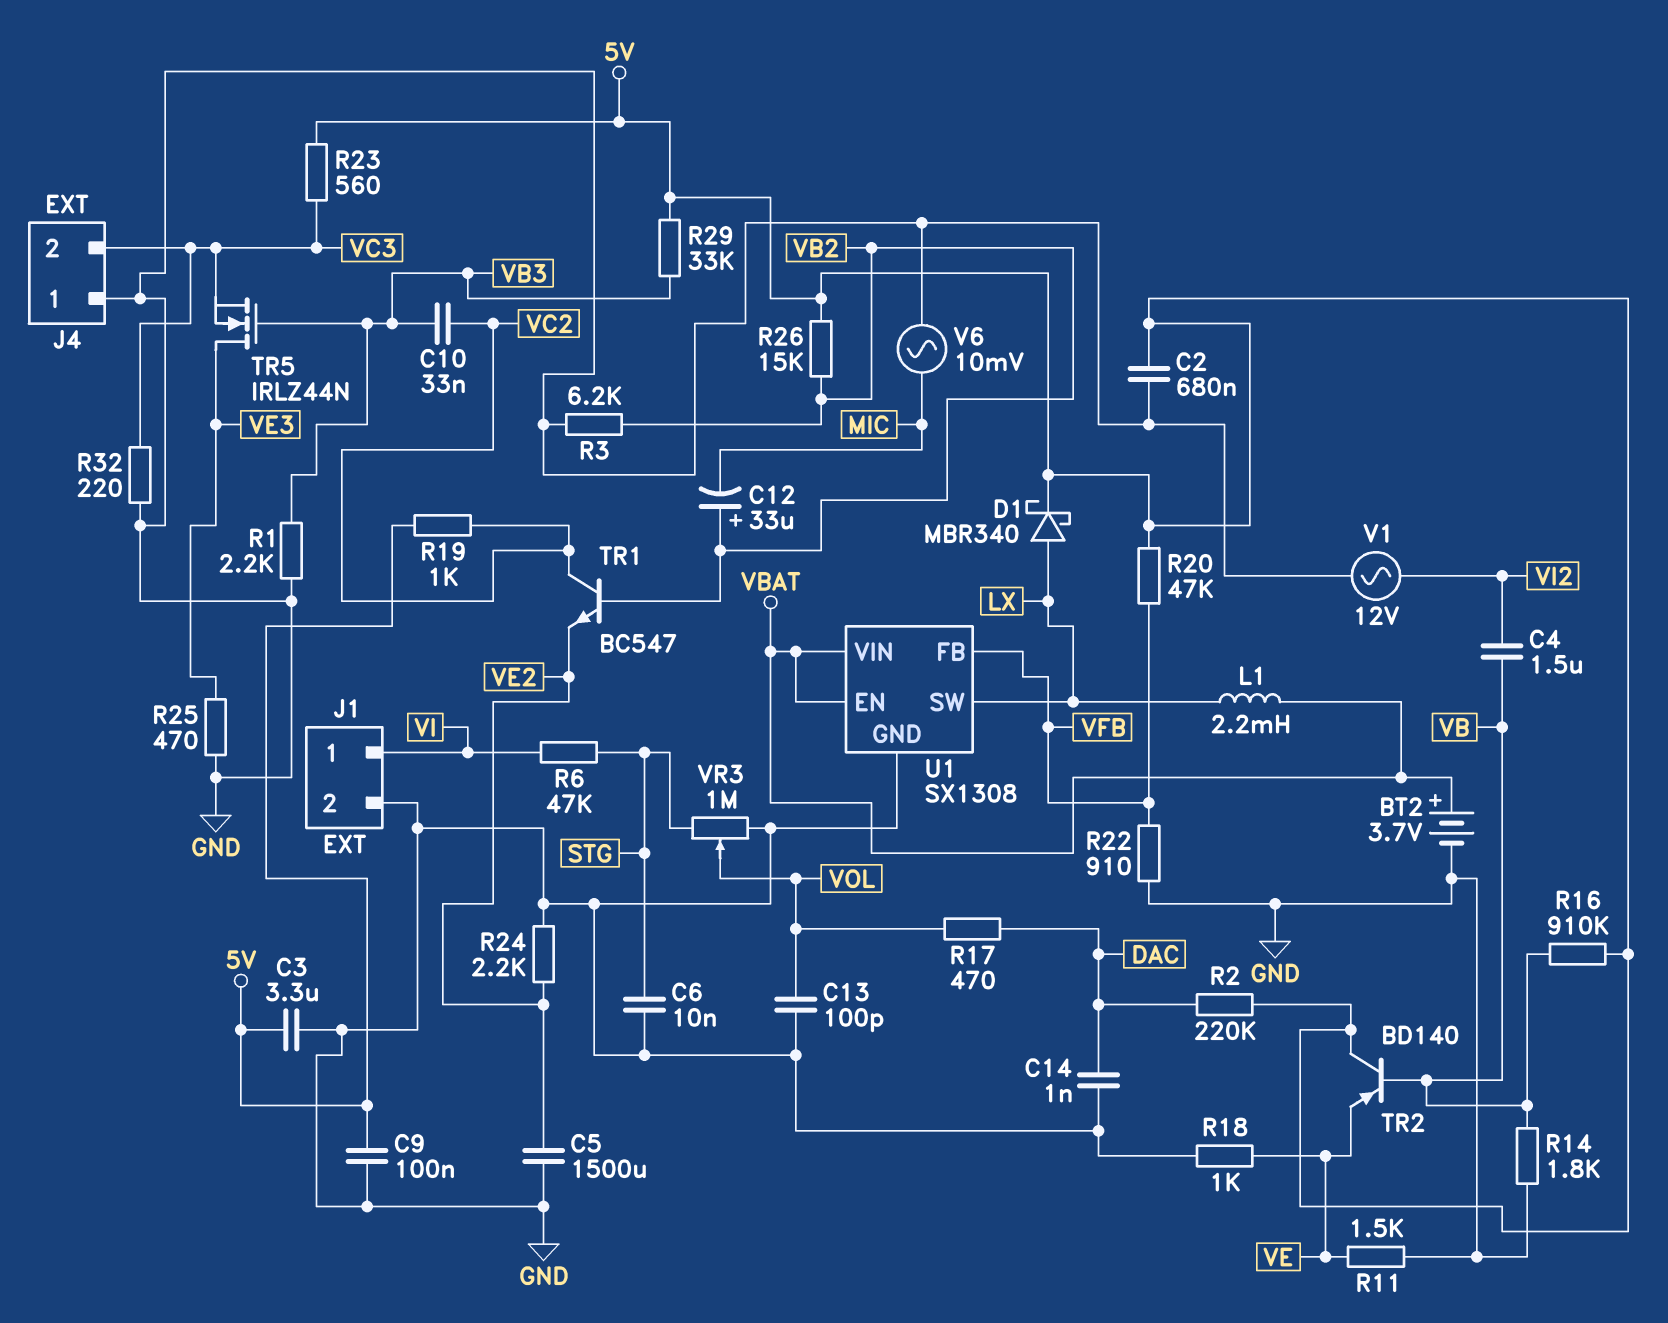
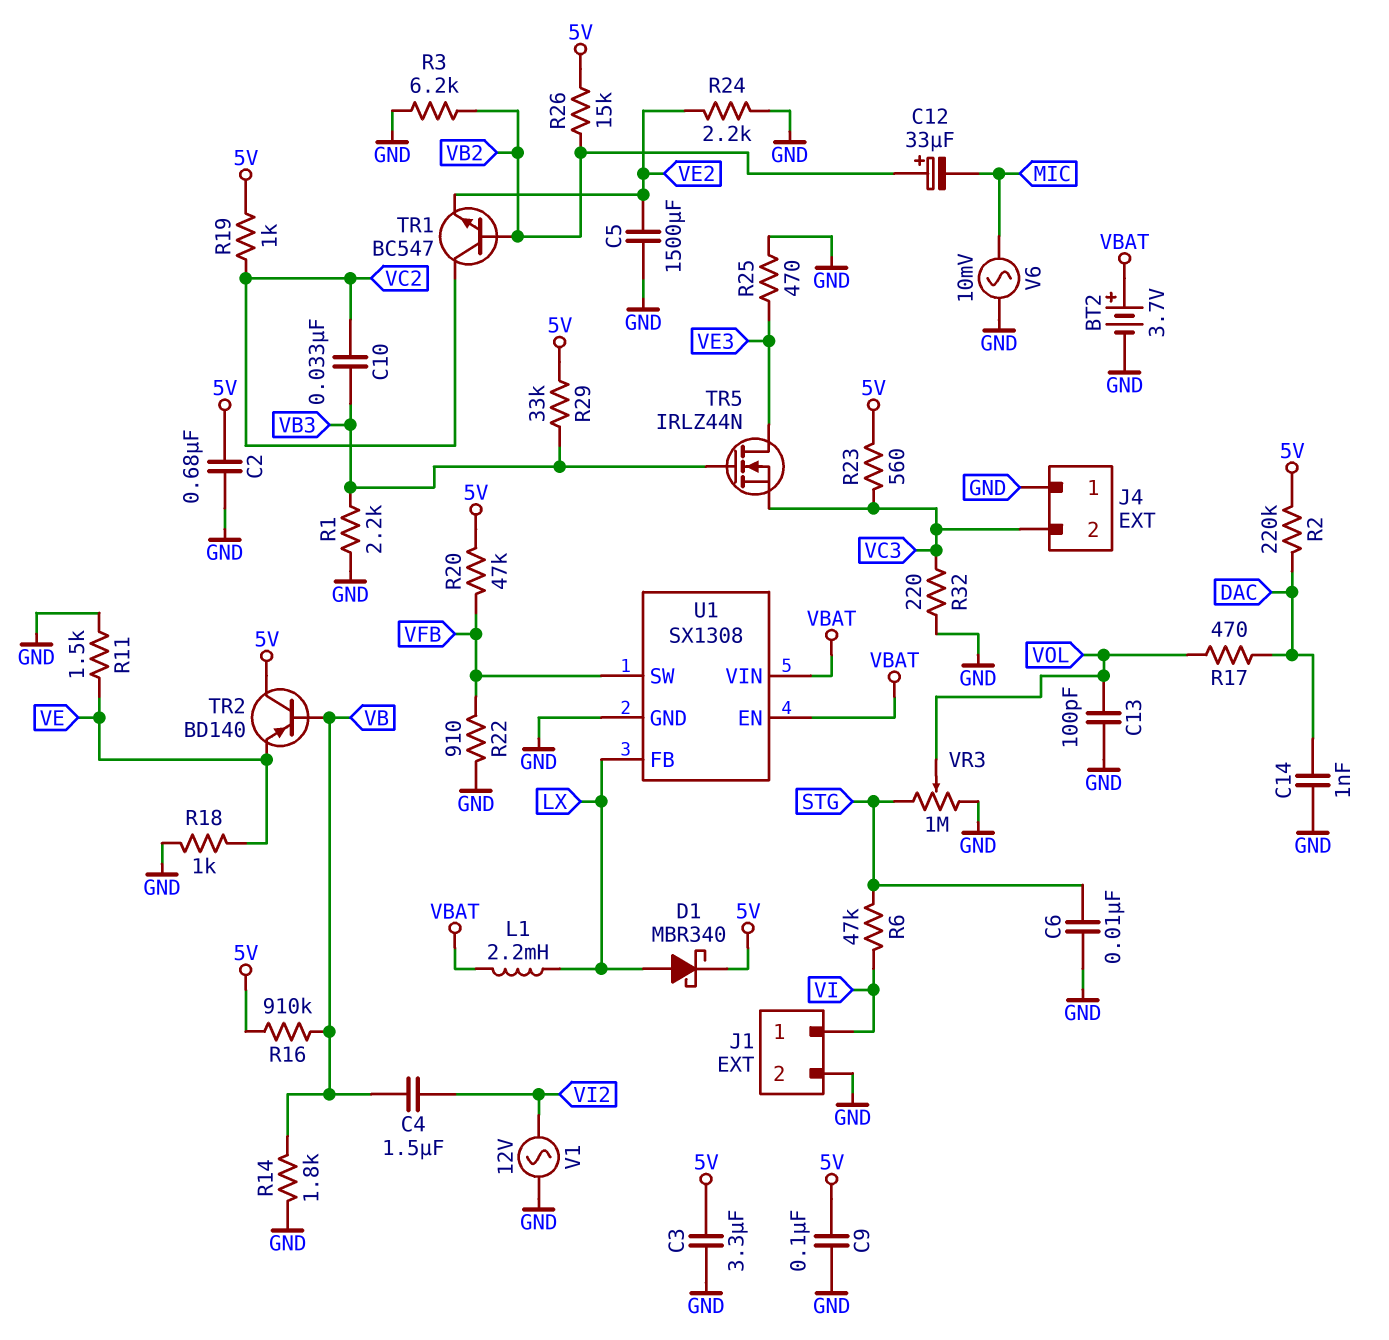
U1 pin FB: VFB -> LX
U1 pin SW: LX -> VFB

